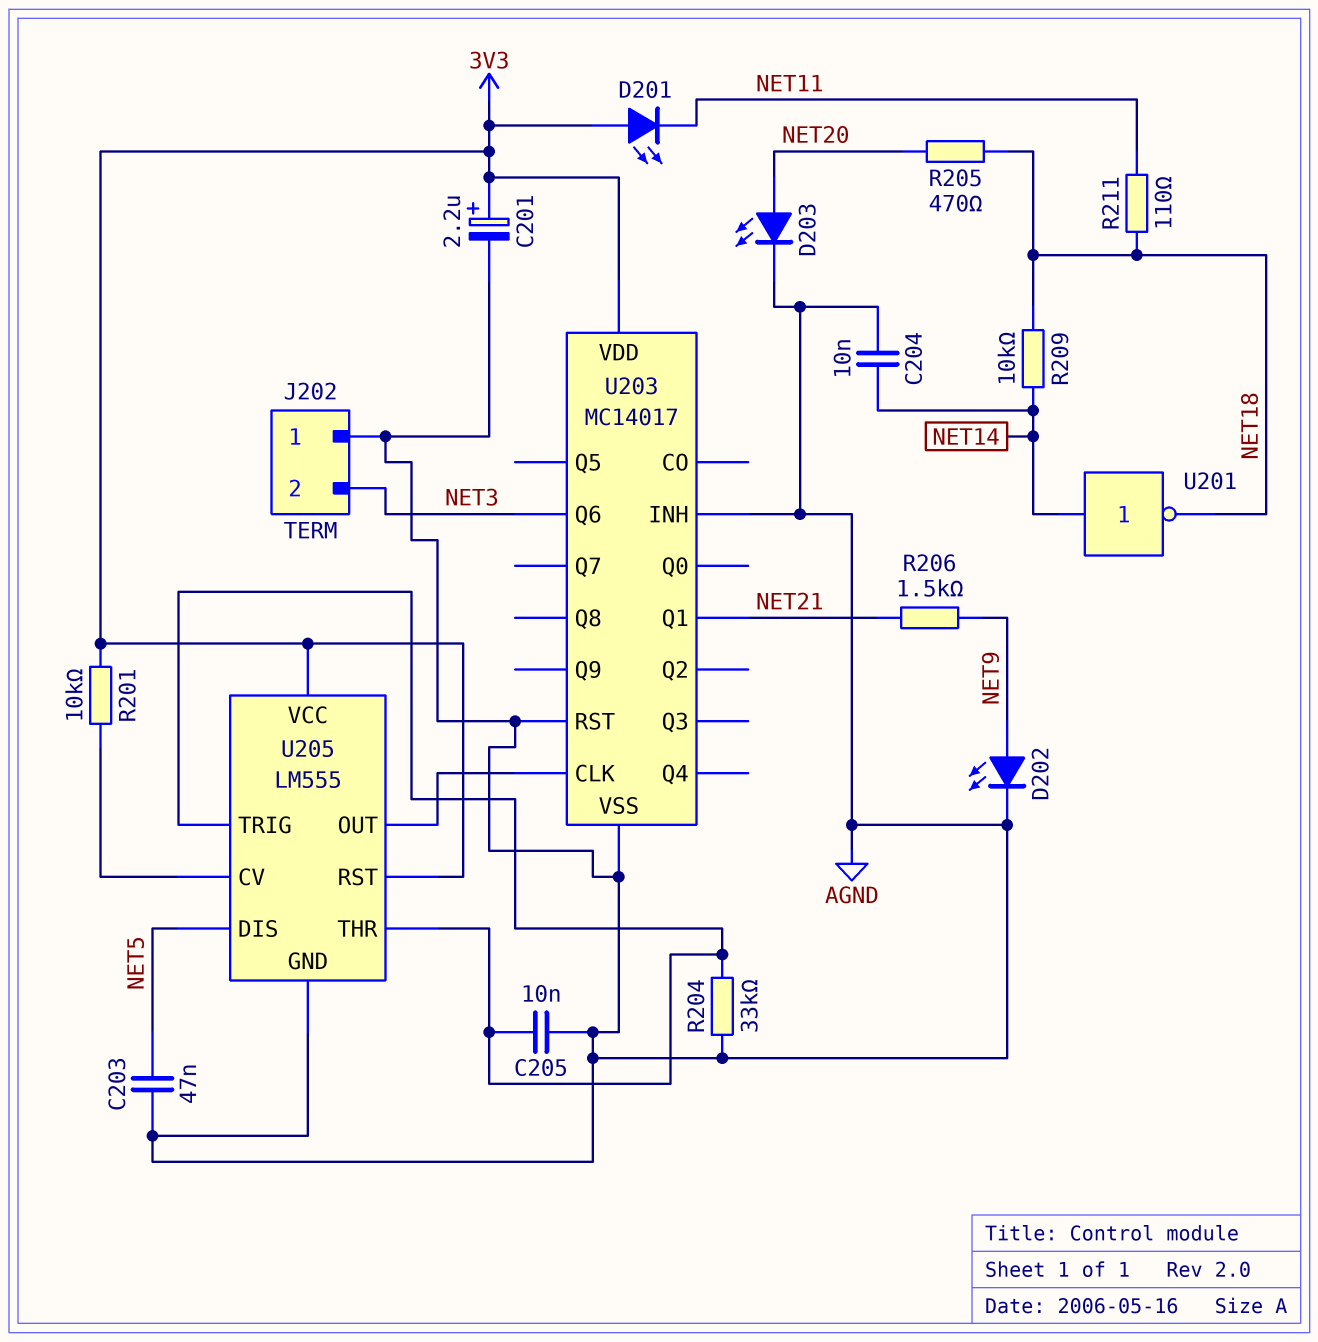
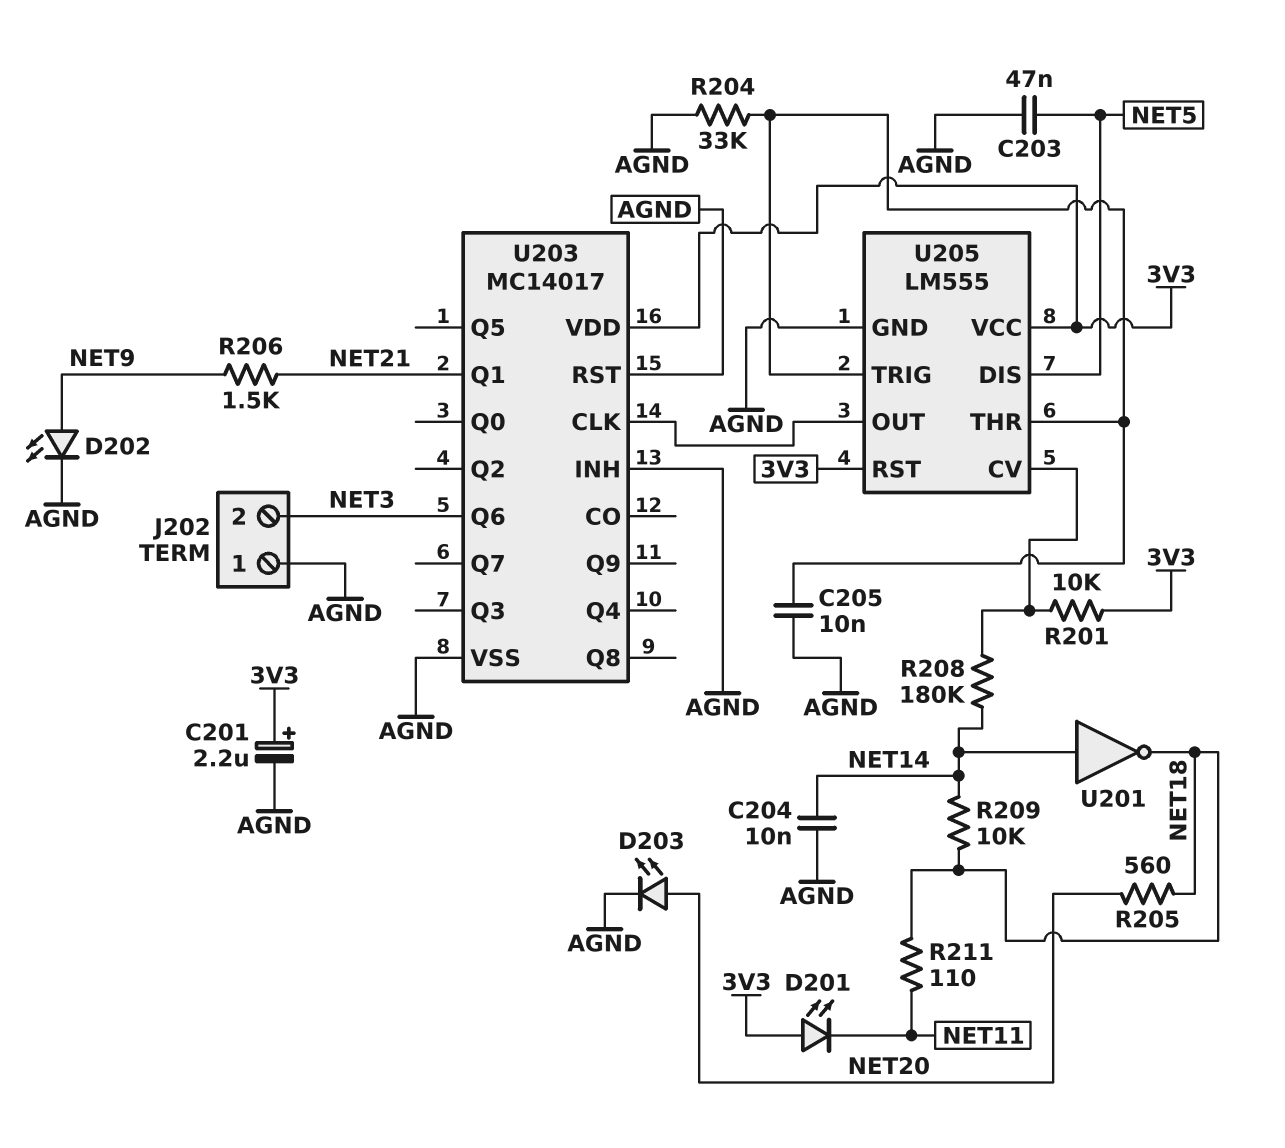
R205: 470 (NET18, NET20) -> 560 (NET18, NET20)
R208: none -> 180k (NET14, U205/CV)

